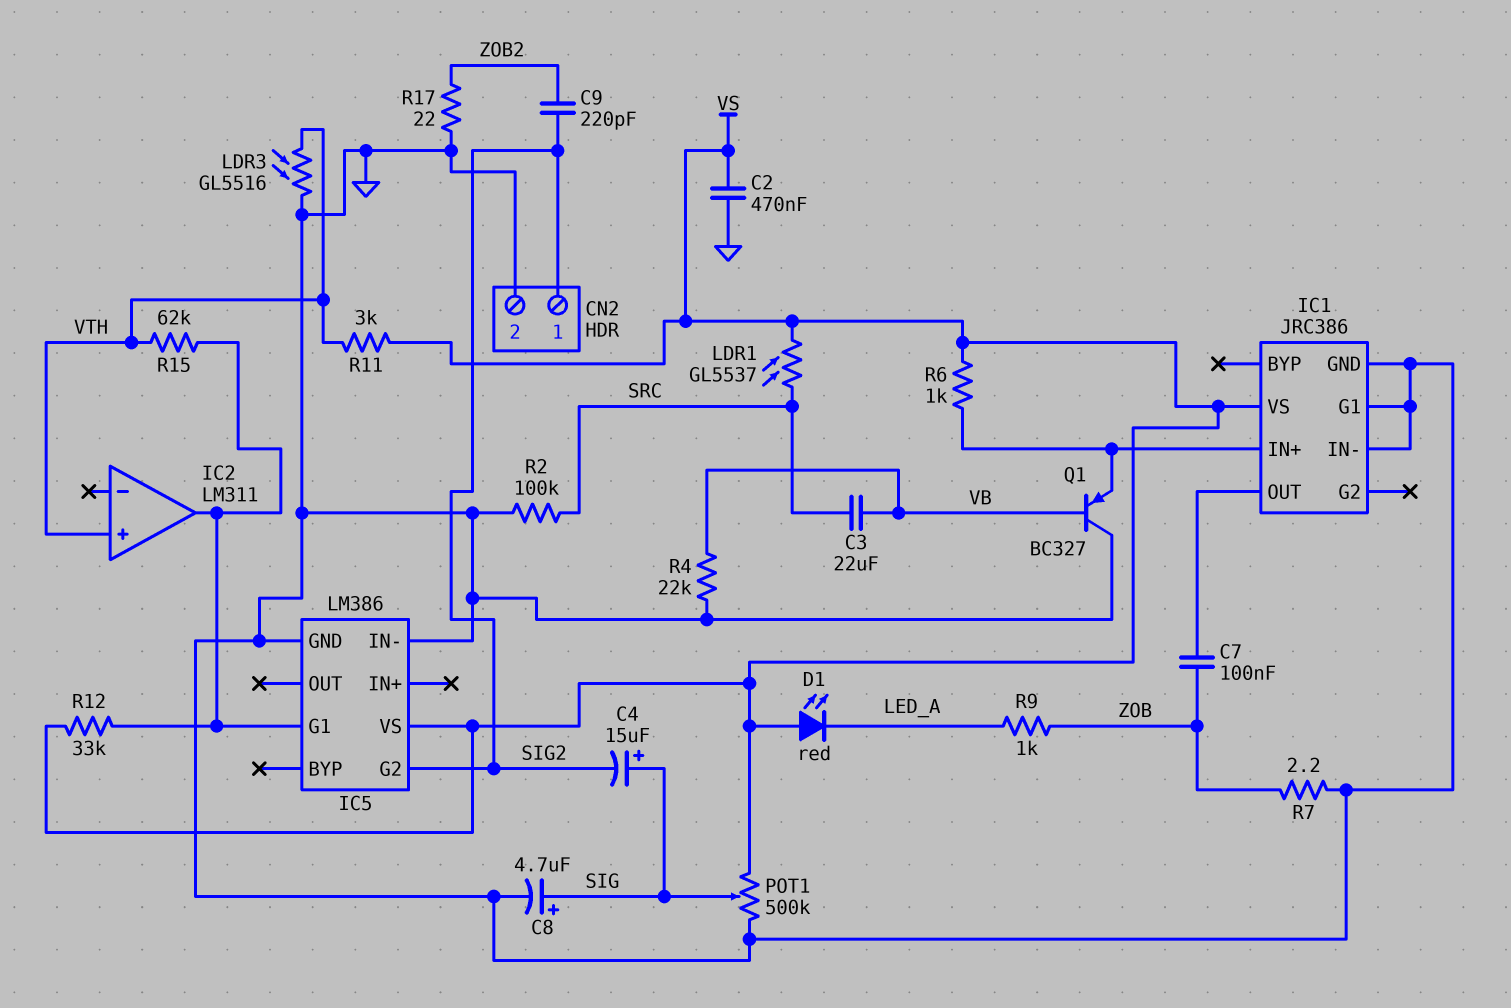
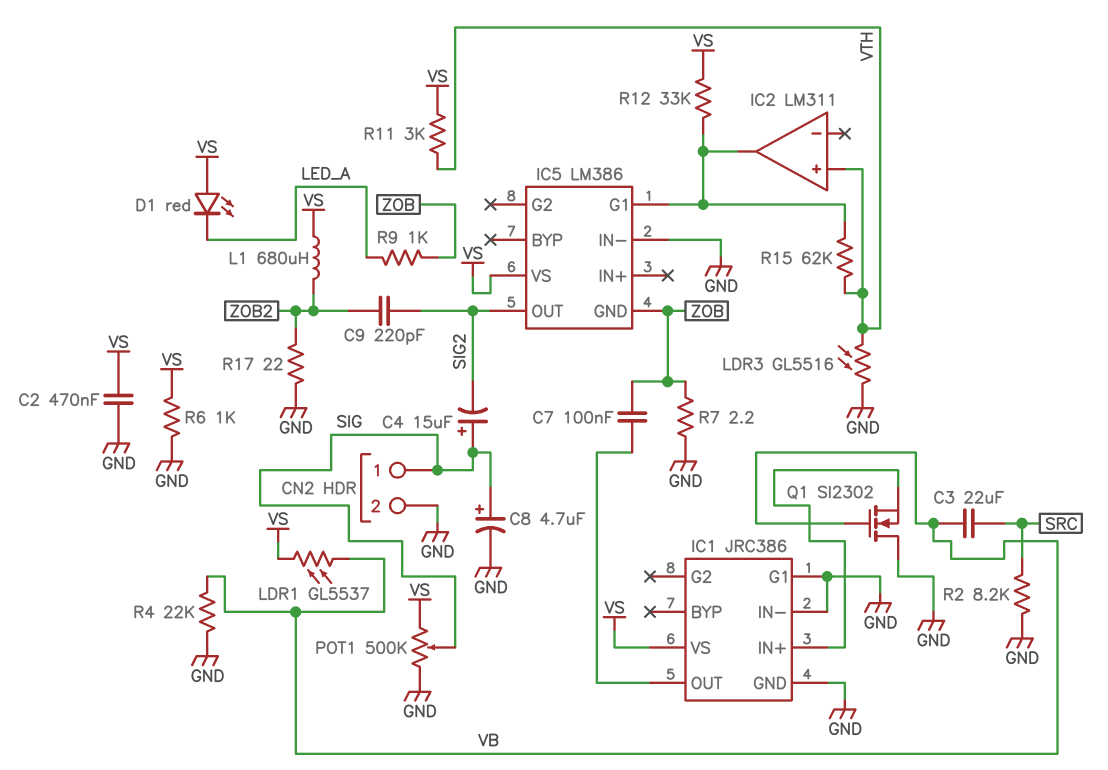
CN2 pin 1: SIG2 -> SIG
IC5 pin G2: SIG2 -> none
IC5 pin GND: GND -> ZOB
IC5 pin OUT: none -> SIG2
L1: none -> 680uH (VS, ZOB2)
LDR1: GL5537 (SRC, VS) -> GL5537 (VB, VS)
Q1: PNP BC327 (B VB, C GND, E IC1/IN+) -> NMOS SI2302 (G VB, D GND, S IC1/IN+)
R2: 100k (GND, SRC) -> 8.2k (GND, SRC)
R6: 1k (IC1/IN+, VS) -> 1k (GND, VS)

